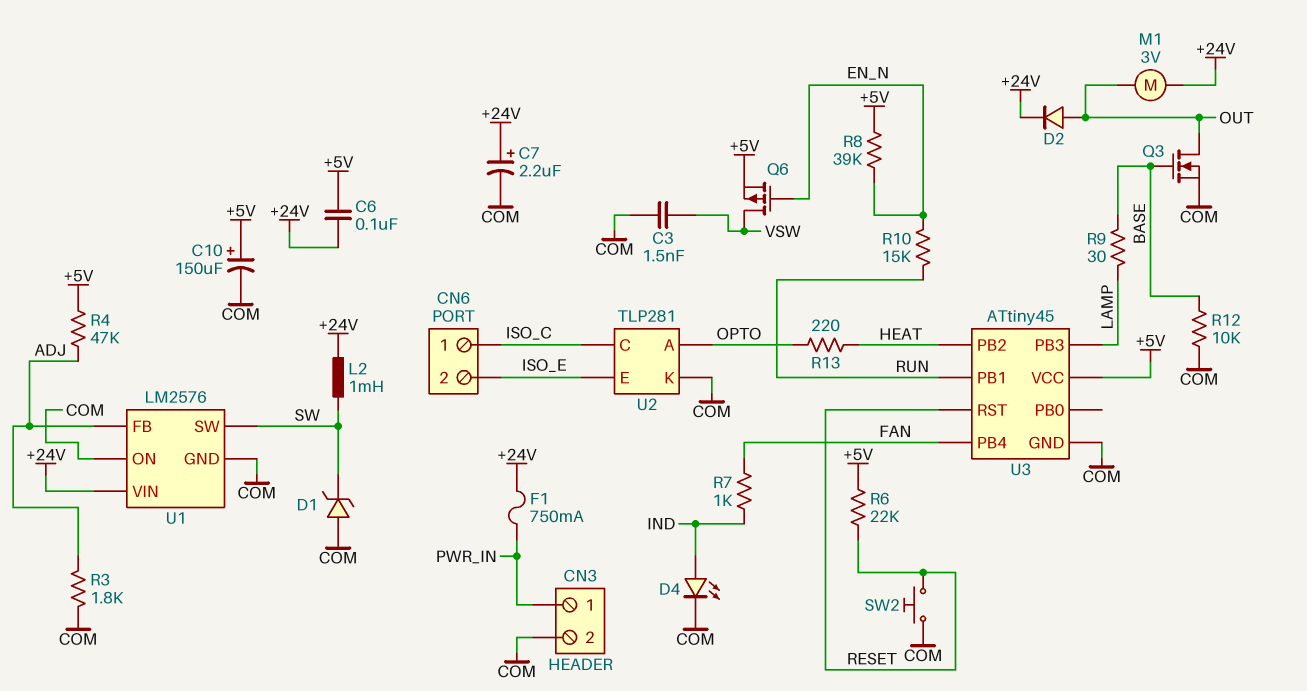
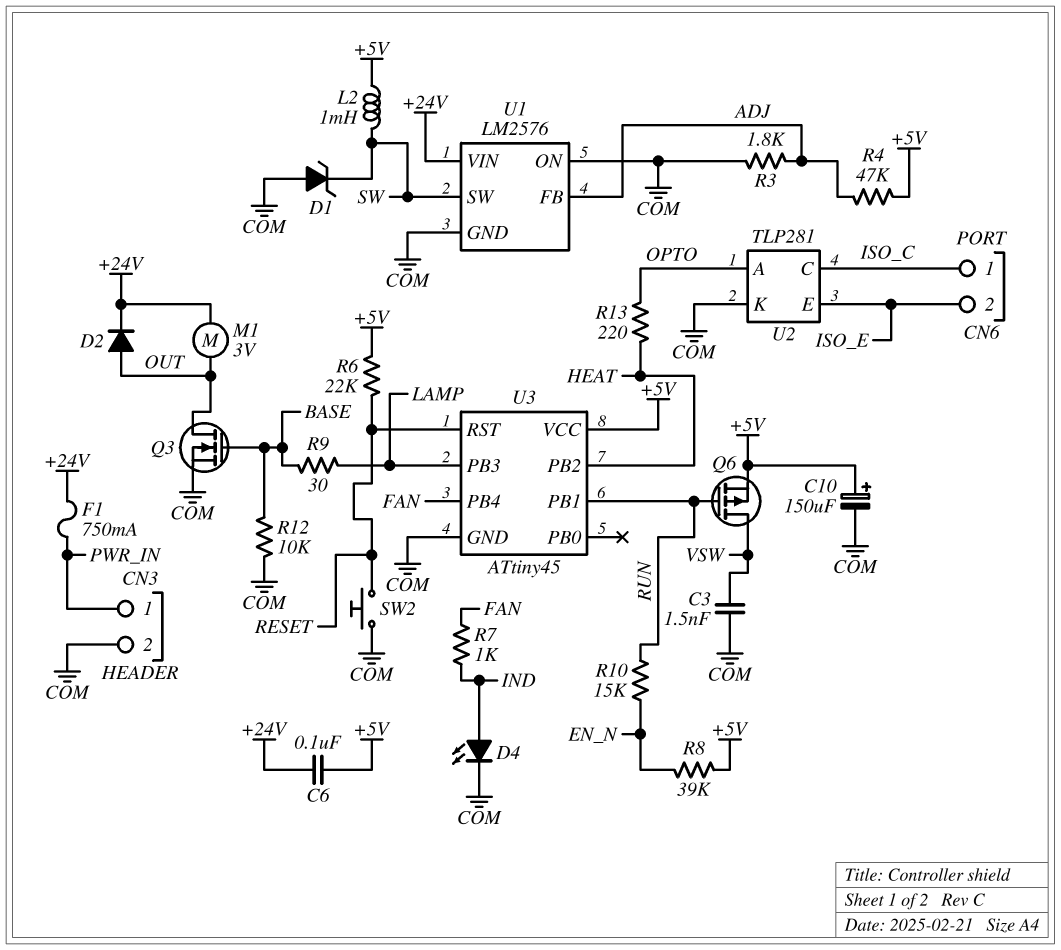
C7: 2.2uF (plus +24V, minus COM) -> none
L2: 1mH (+24V, SW) -> 1mH (+5V, SW)
Q6: PMOS (G EN_N, D VSW, S +5V) -> PMOS (G RUN, D VSW, S +5V)

